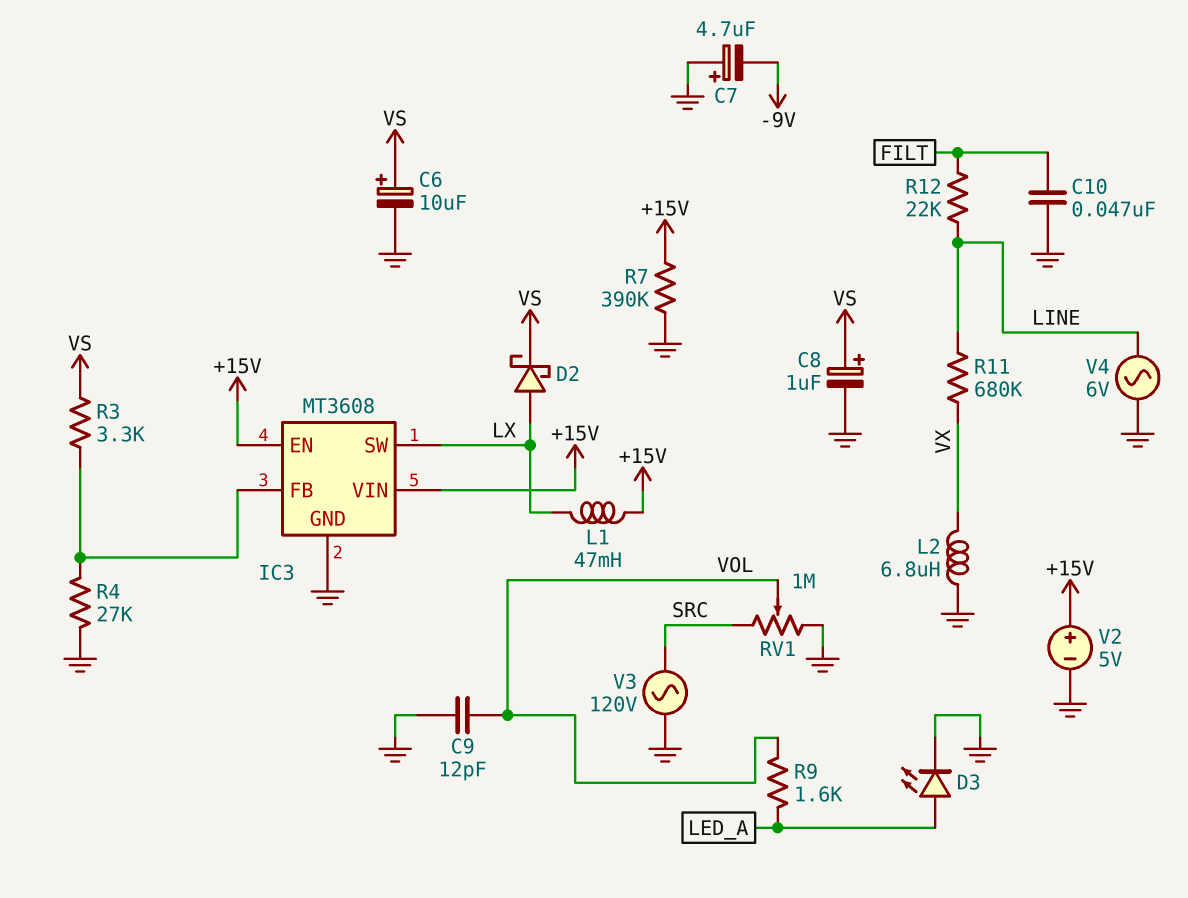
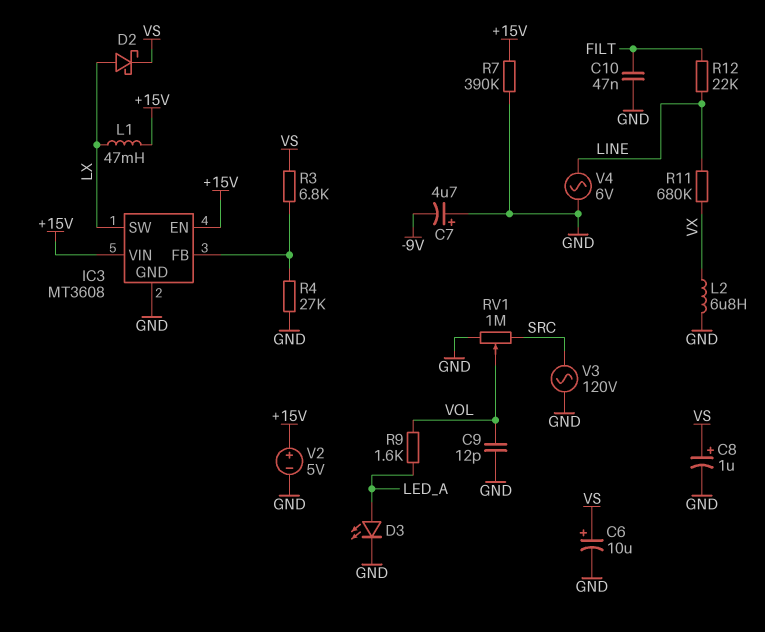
R3: 3.3k (IC3/FB, VS) -> 6.8k (IC3/FB, VS)

